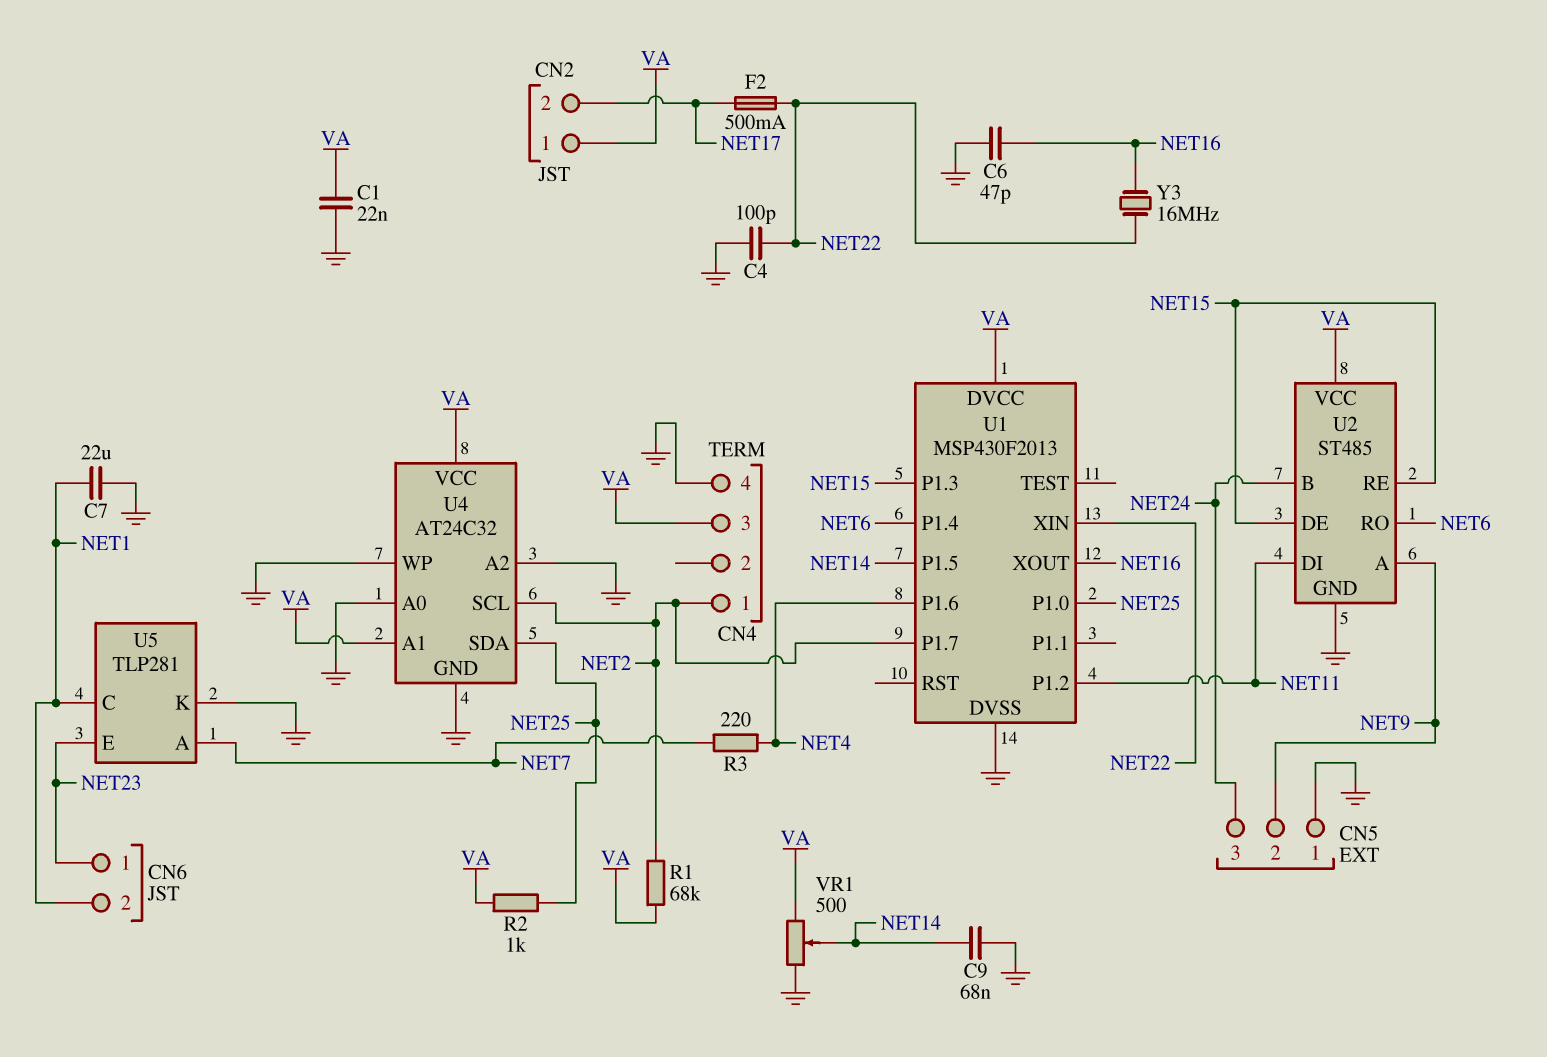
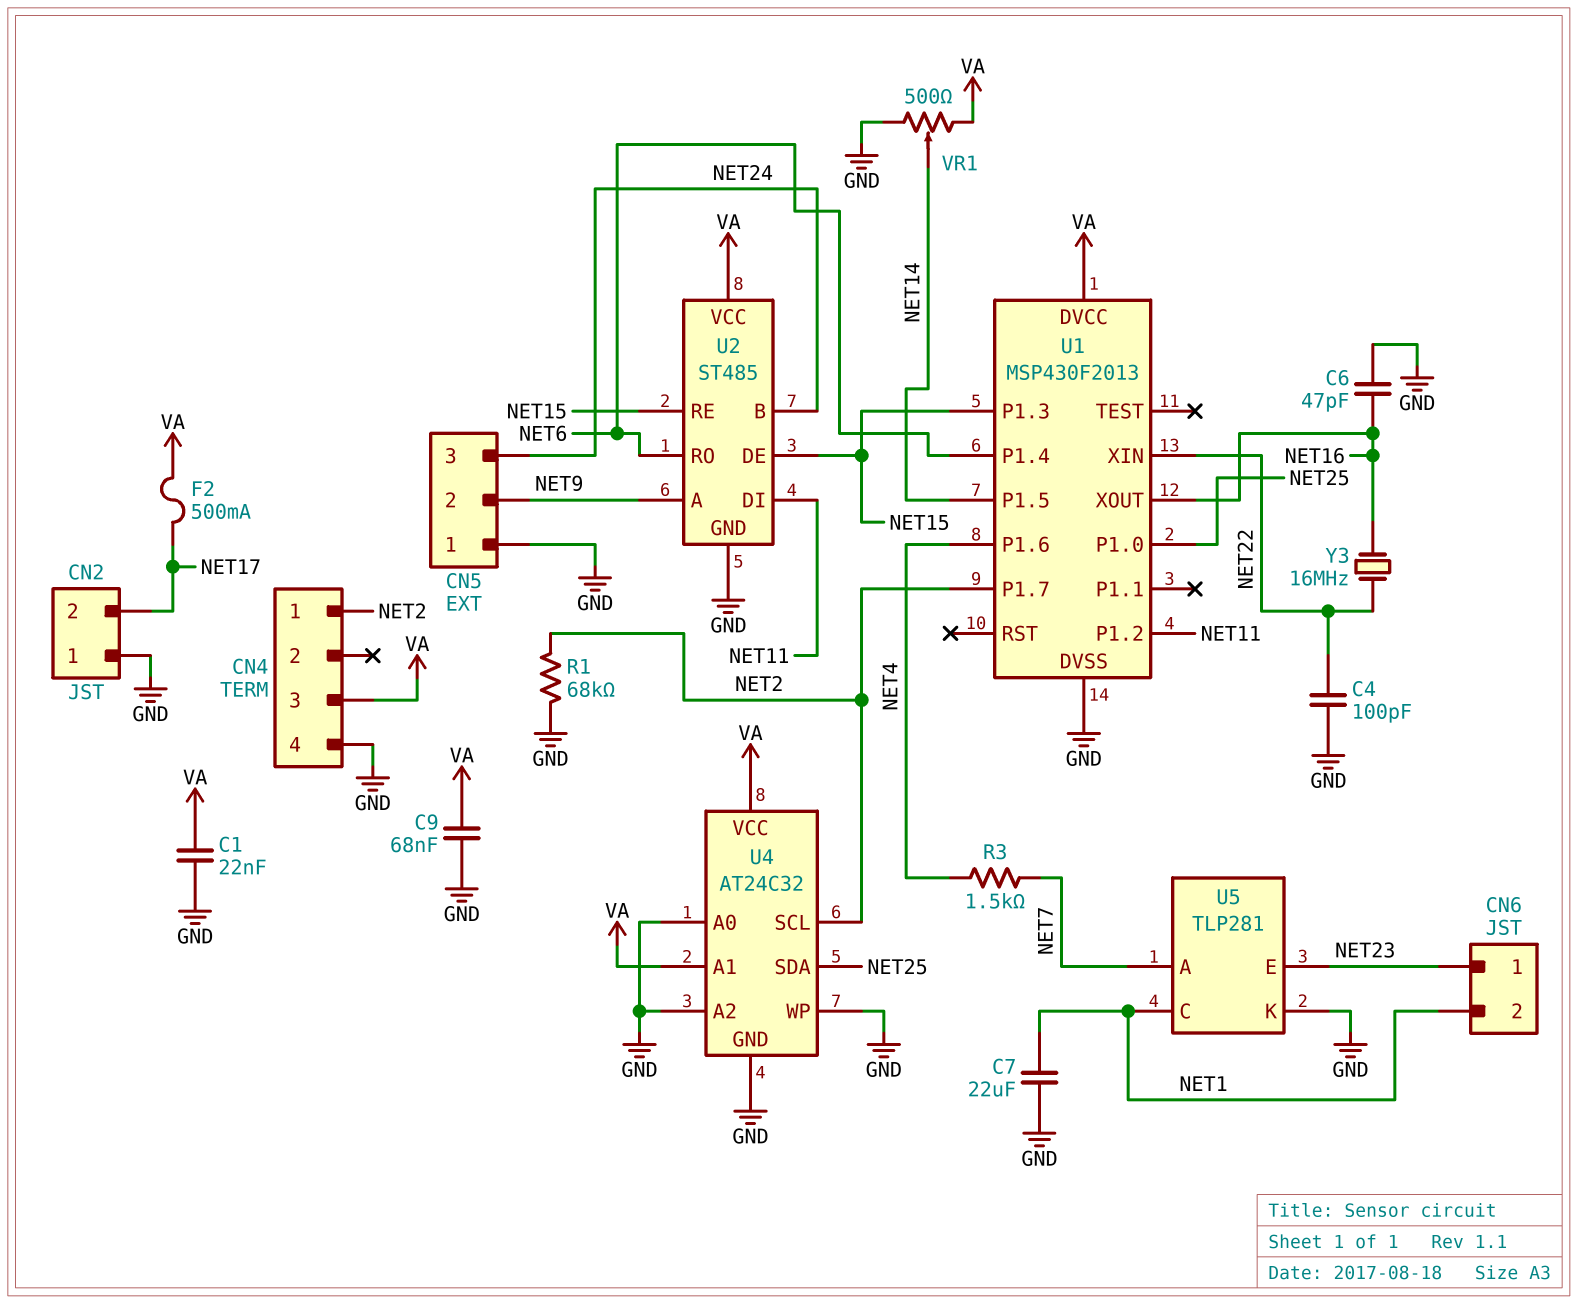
C9: 68nF (GND, NET14) -> 68nF (GND, VA)
CN2 pin 1: VA -> GND
F2: 500mA (NET17, NET22) -> 500mA (NET17, VA)
R1: 68k (NET2, VA) -> 68k (GND, NET2)
R2: 1k (NET25, VA) -> none
R3: 220 (NET4, NET7) -> 1.5k (NET4, NET7)

